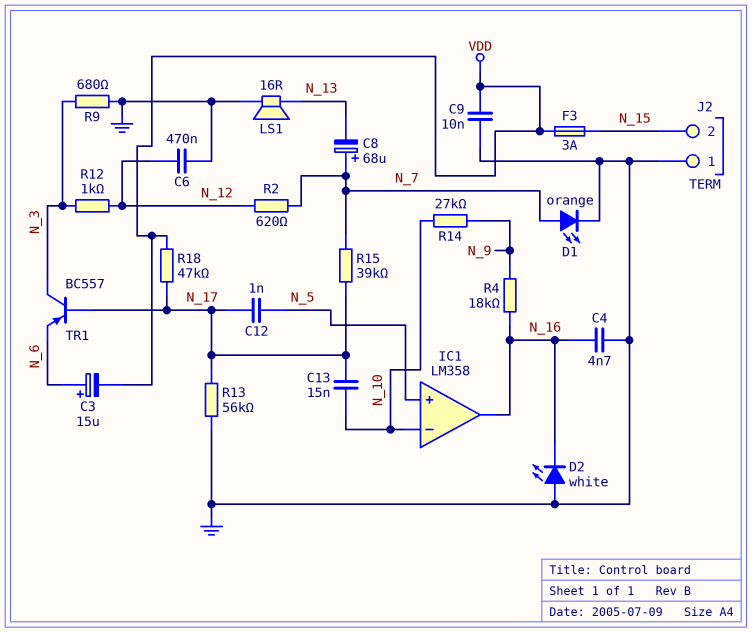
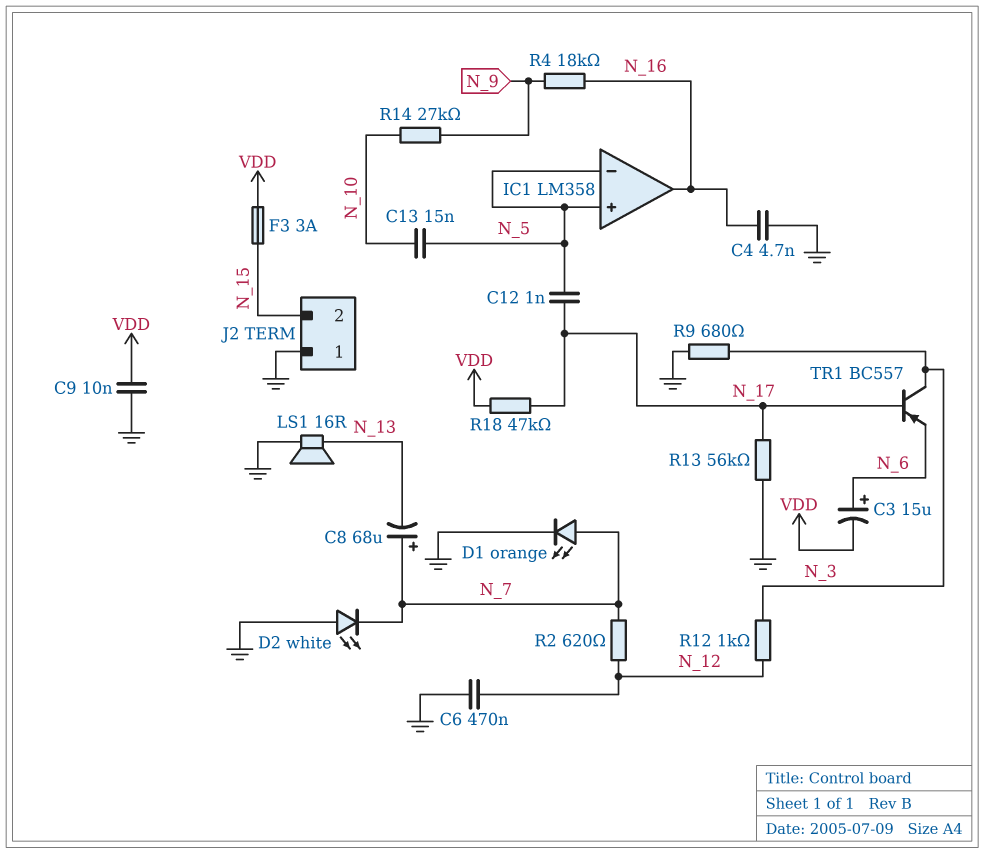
C13: 15nF (N_10, N_17) -> 15nF (N_5, N_10)
D2: LED white (A GND, K N_16) -> LED white (A GND, K N_7)
IC1 pin in-: N_10 -> N_5
R15: 39k (N_7, N_17) -> none

